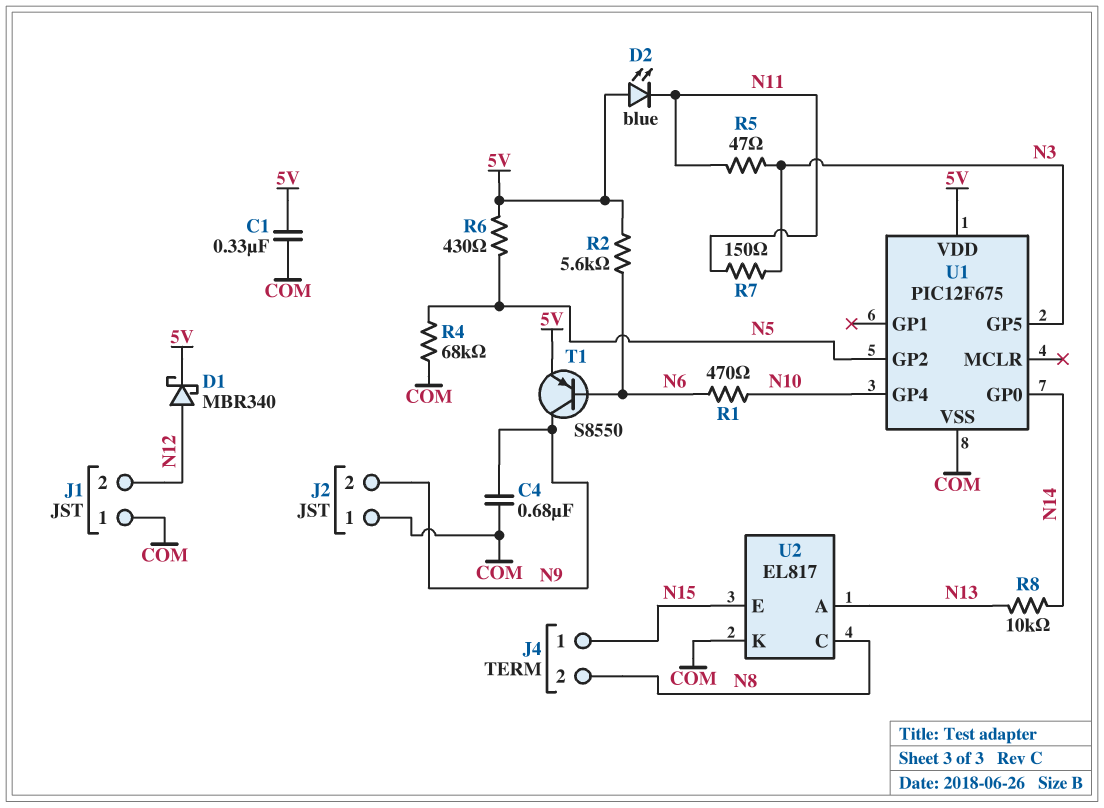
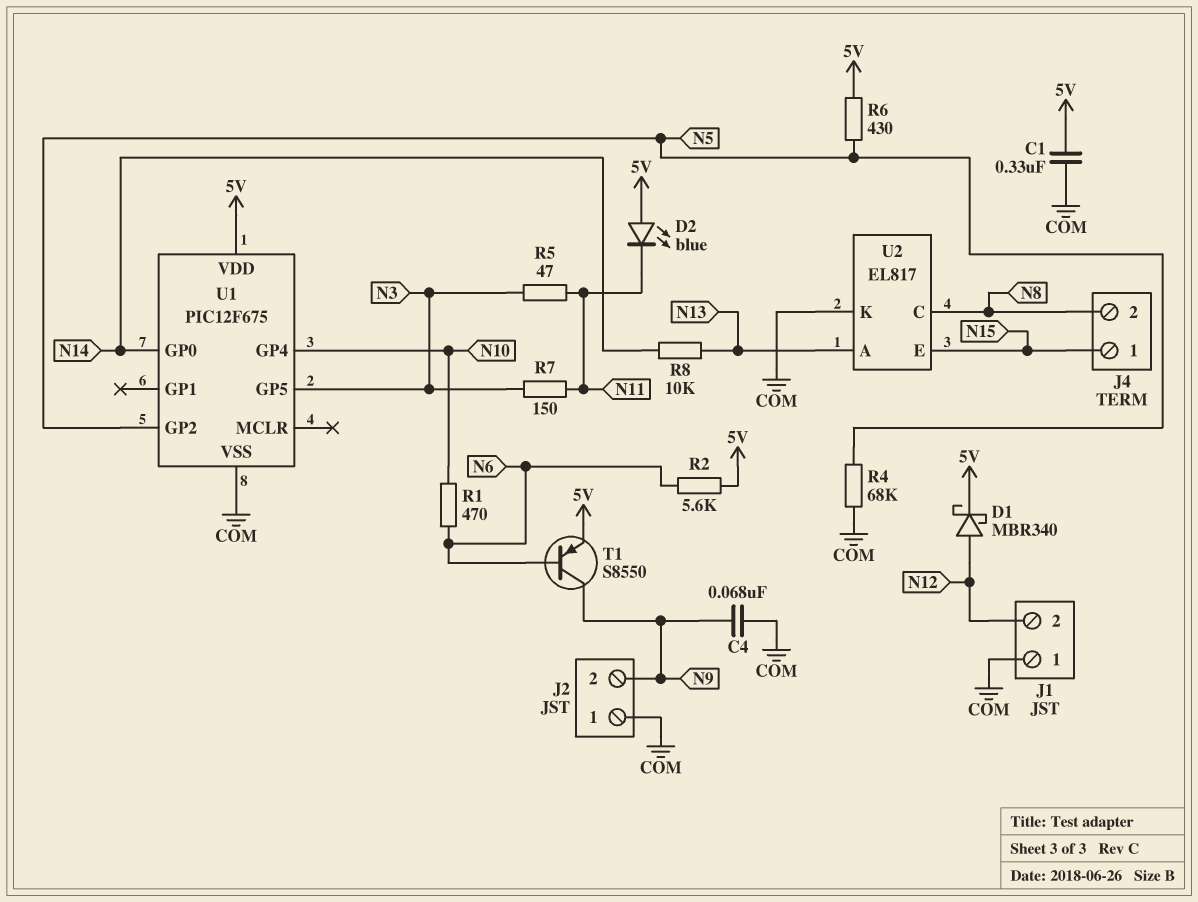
C4: 680nF (COM, N9) -> 68nF (COM, N9)

